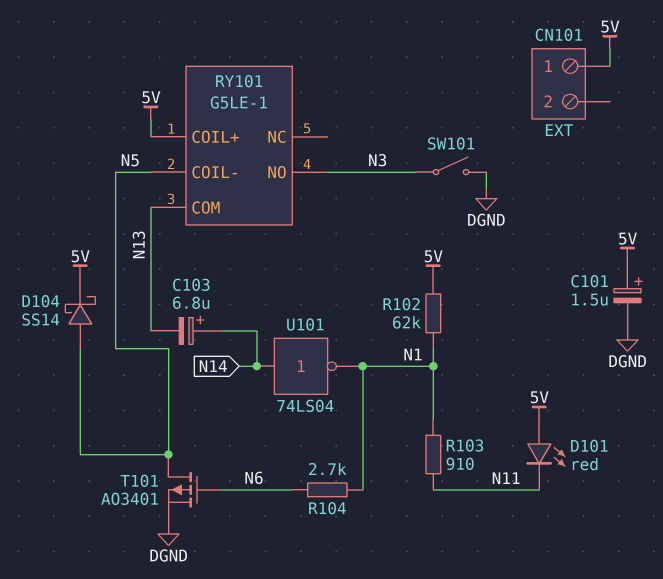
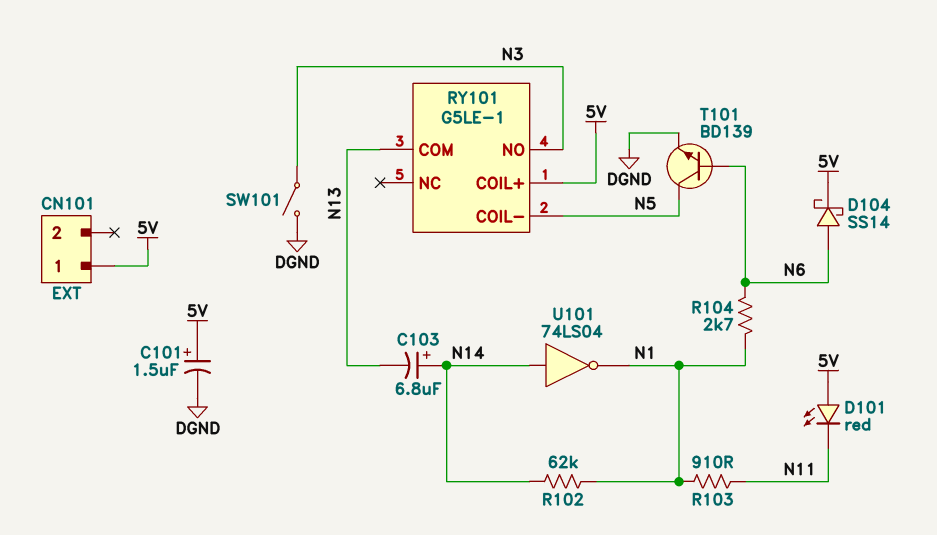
D104: schottky SS14 (A N5, K 5V) -> schottky SS14 (A N6, K 5V)
R102: 62k (5V, N1) -> 62k (N1, N14)
T101: PMOS AO3401 (G N6, D N5, S DGND) -> NPN BD139 (B N6, C N5, E DGND)

